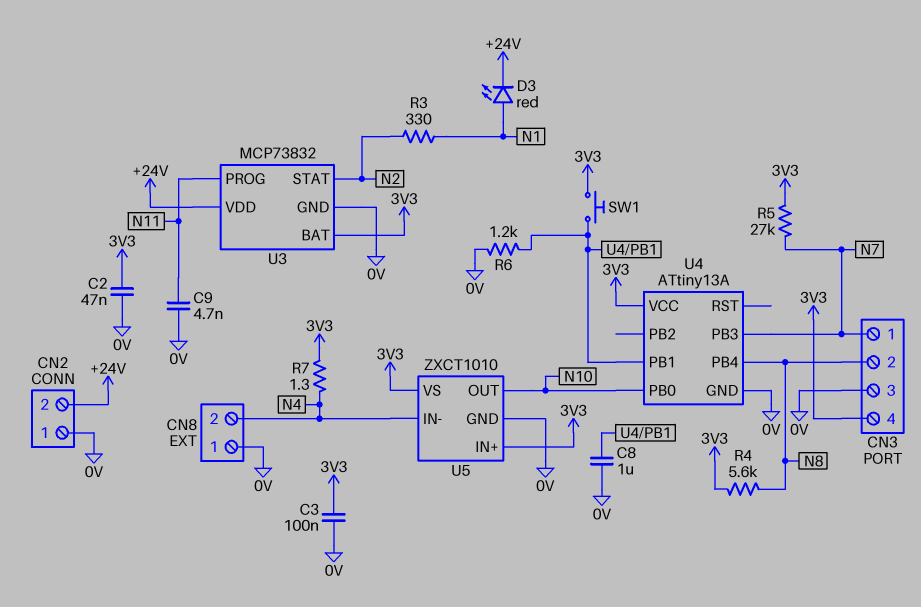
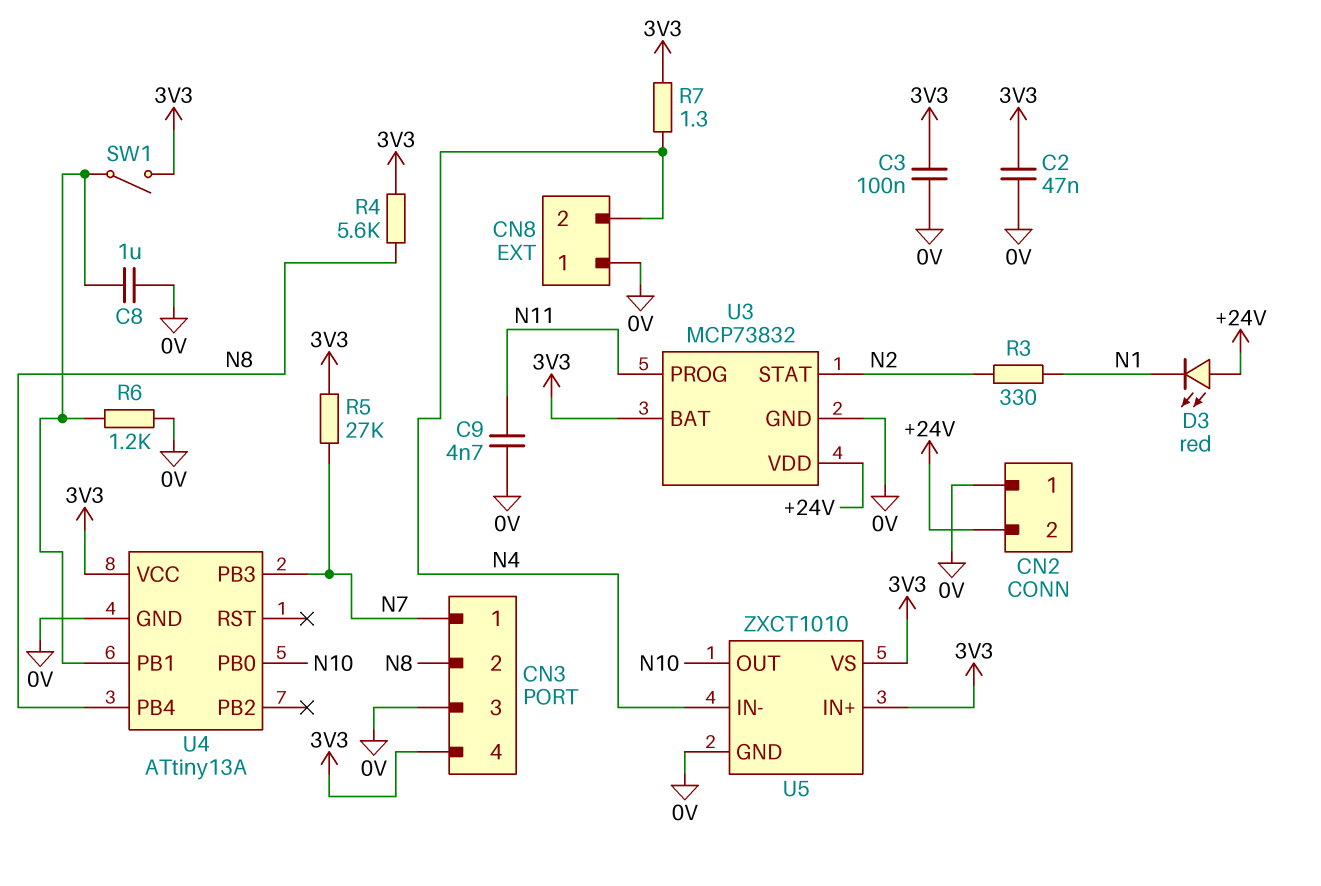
D3: LED red (A N1, K +24V) -> LED red (A +24V, K N1)
SW1: button (3V3, U4/PB1) -> switch (3V3, U4/PB1)

